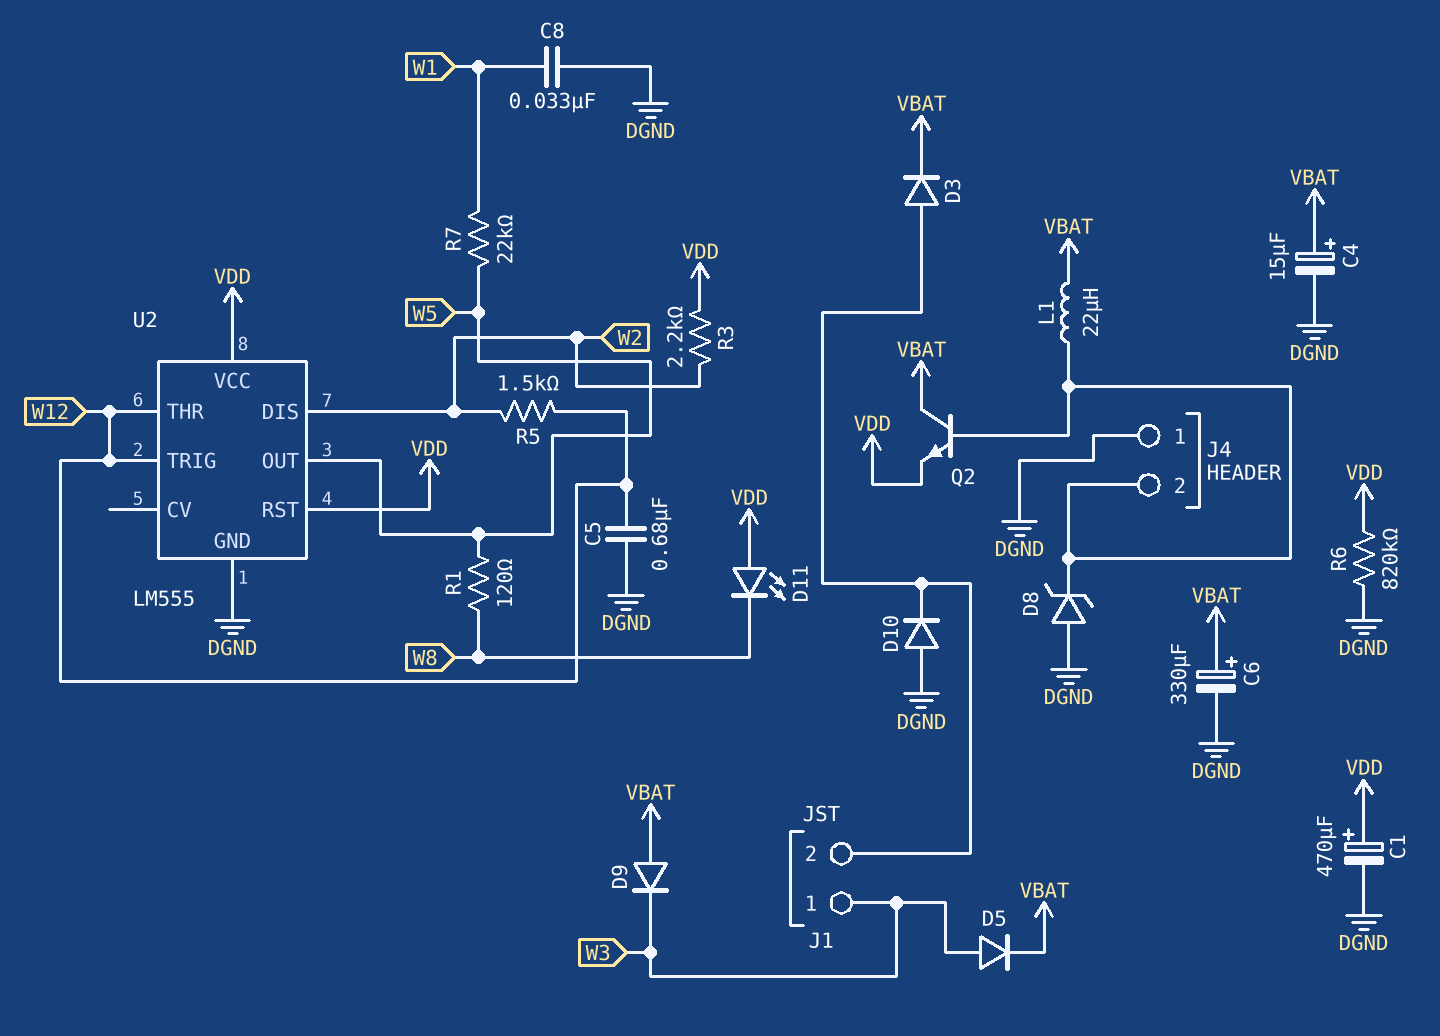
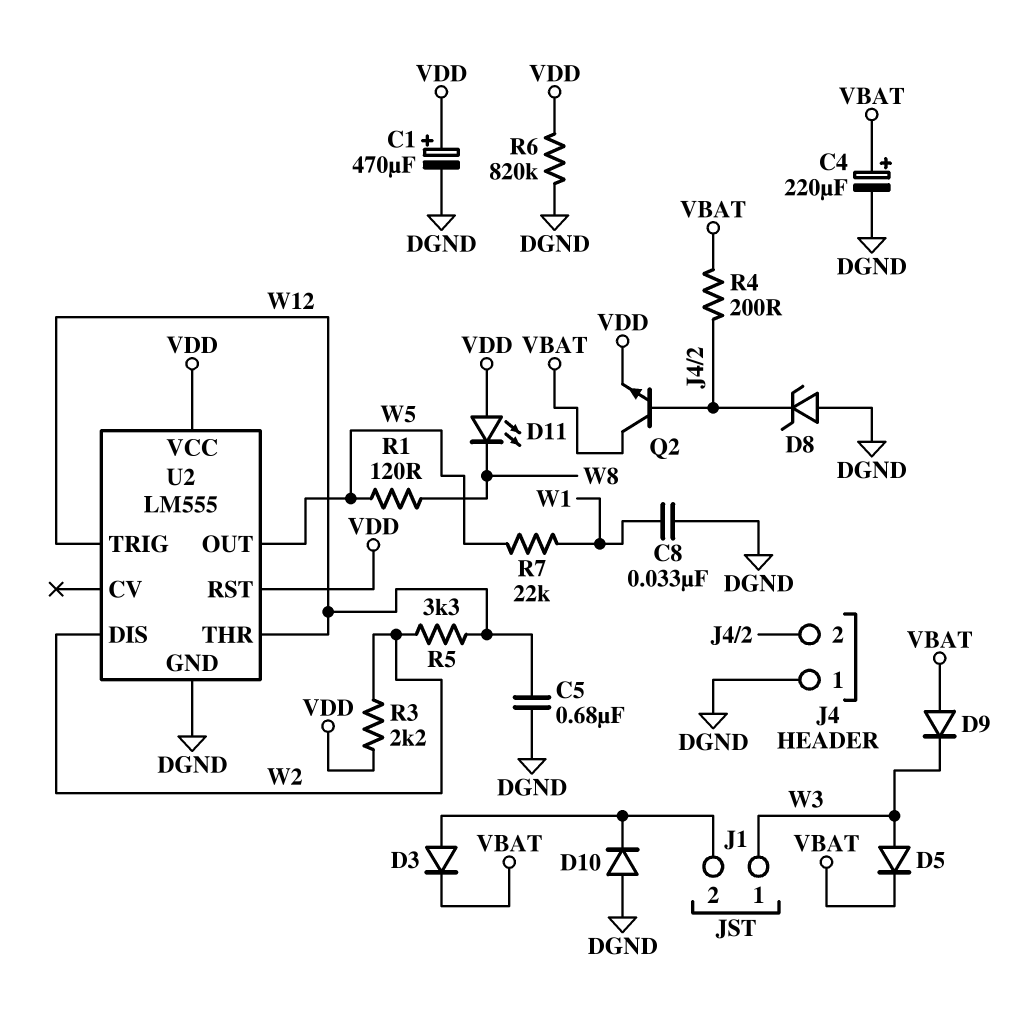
C4: 15uF (plus VBAT, minus DGND) -> 220uF (plus VBAT, minus DGND)
C6: 330uF (plus VBAT, minus DGND) -> none
L1: 22uH (J4/2, VBAT) -> none
R4: none -> 200 (J4/2, VBAT)
R5: 1.5k (W2, W12) -> 3.3k (W2, W12)

